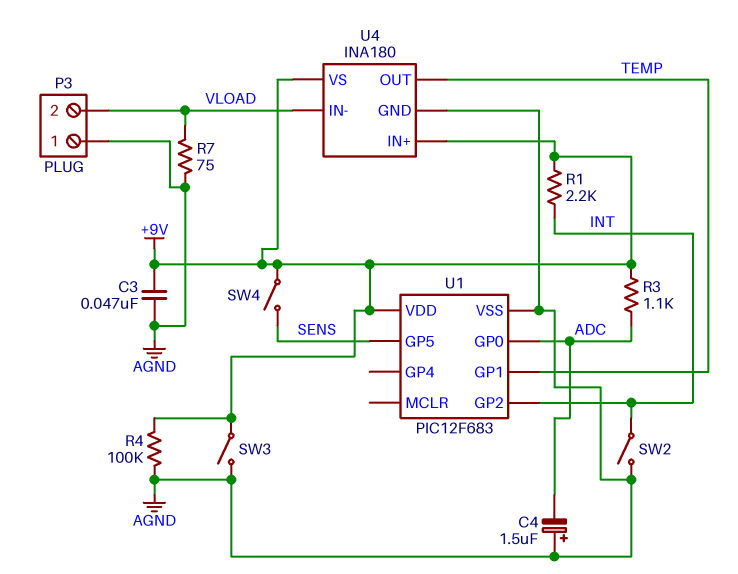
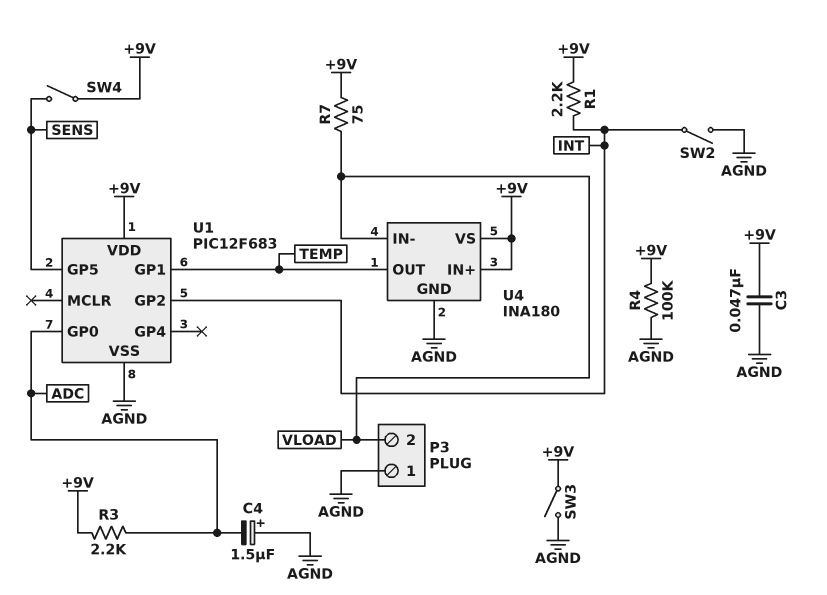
R3: 1.1k (+9V, ADC) -> 2.2k (+9V, ADC)
R7: 75 (AGND, VLOAD) -> 75 (+9V, VLOAD)

